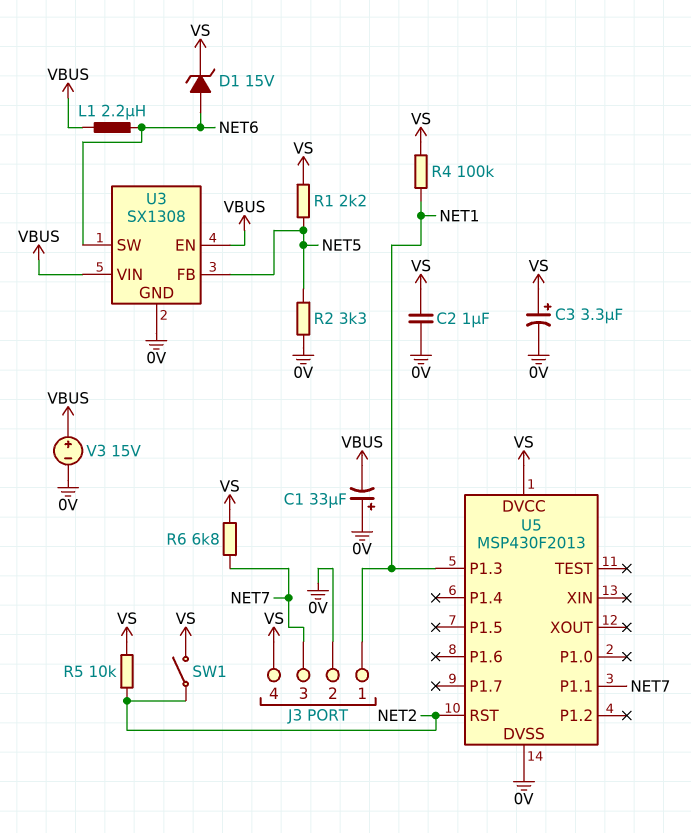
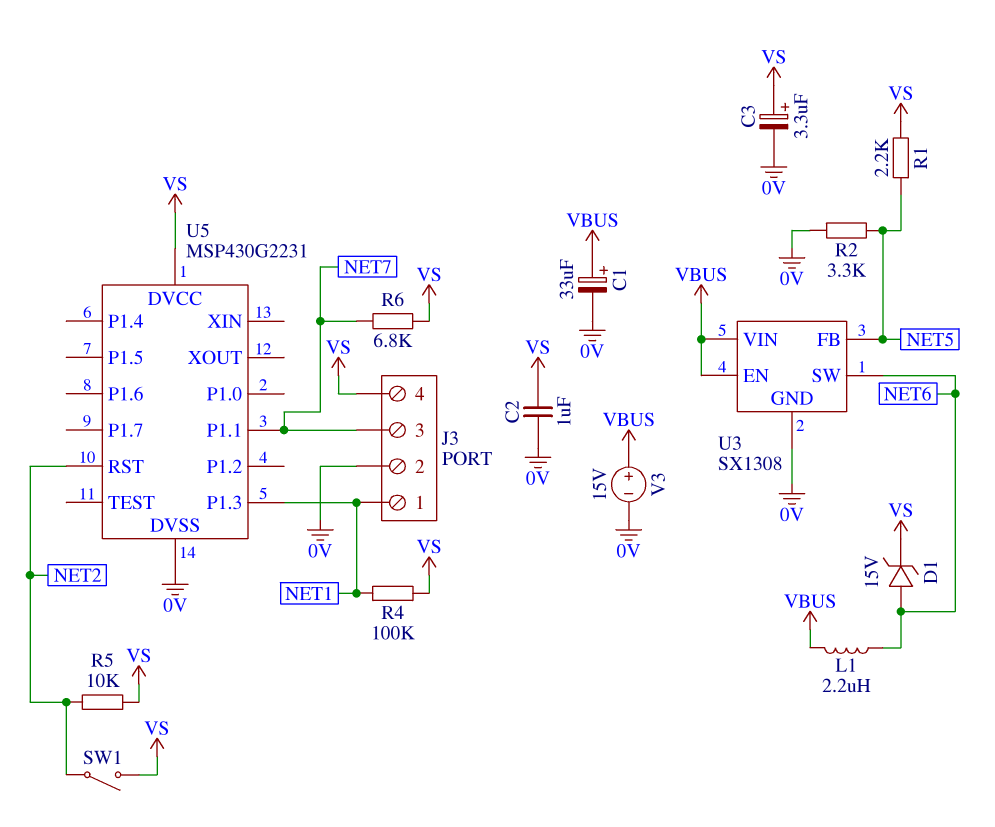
C1: 33uF (plus 0V, minus VBUS) -> 33uF (plus VBUS, minus 0V)
U5: MSP430F2013 -> MSP430G2231

